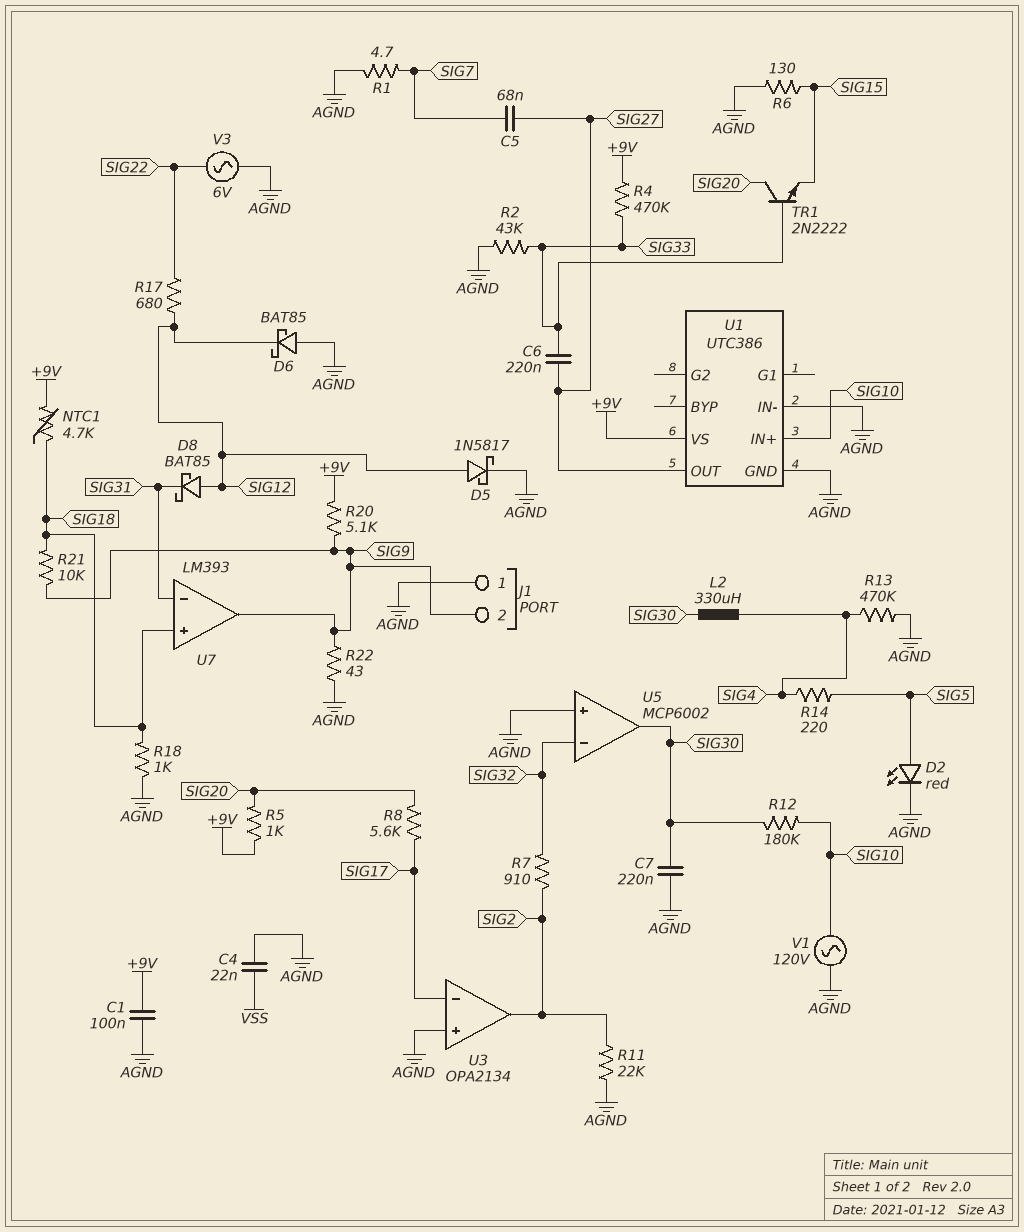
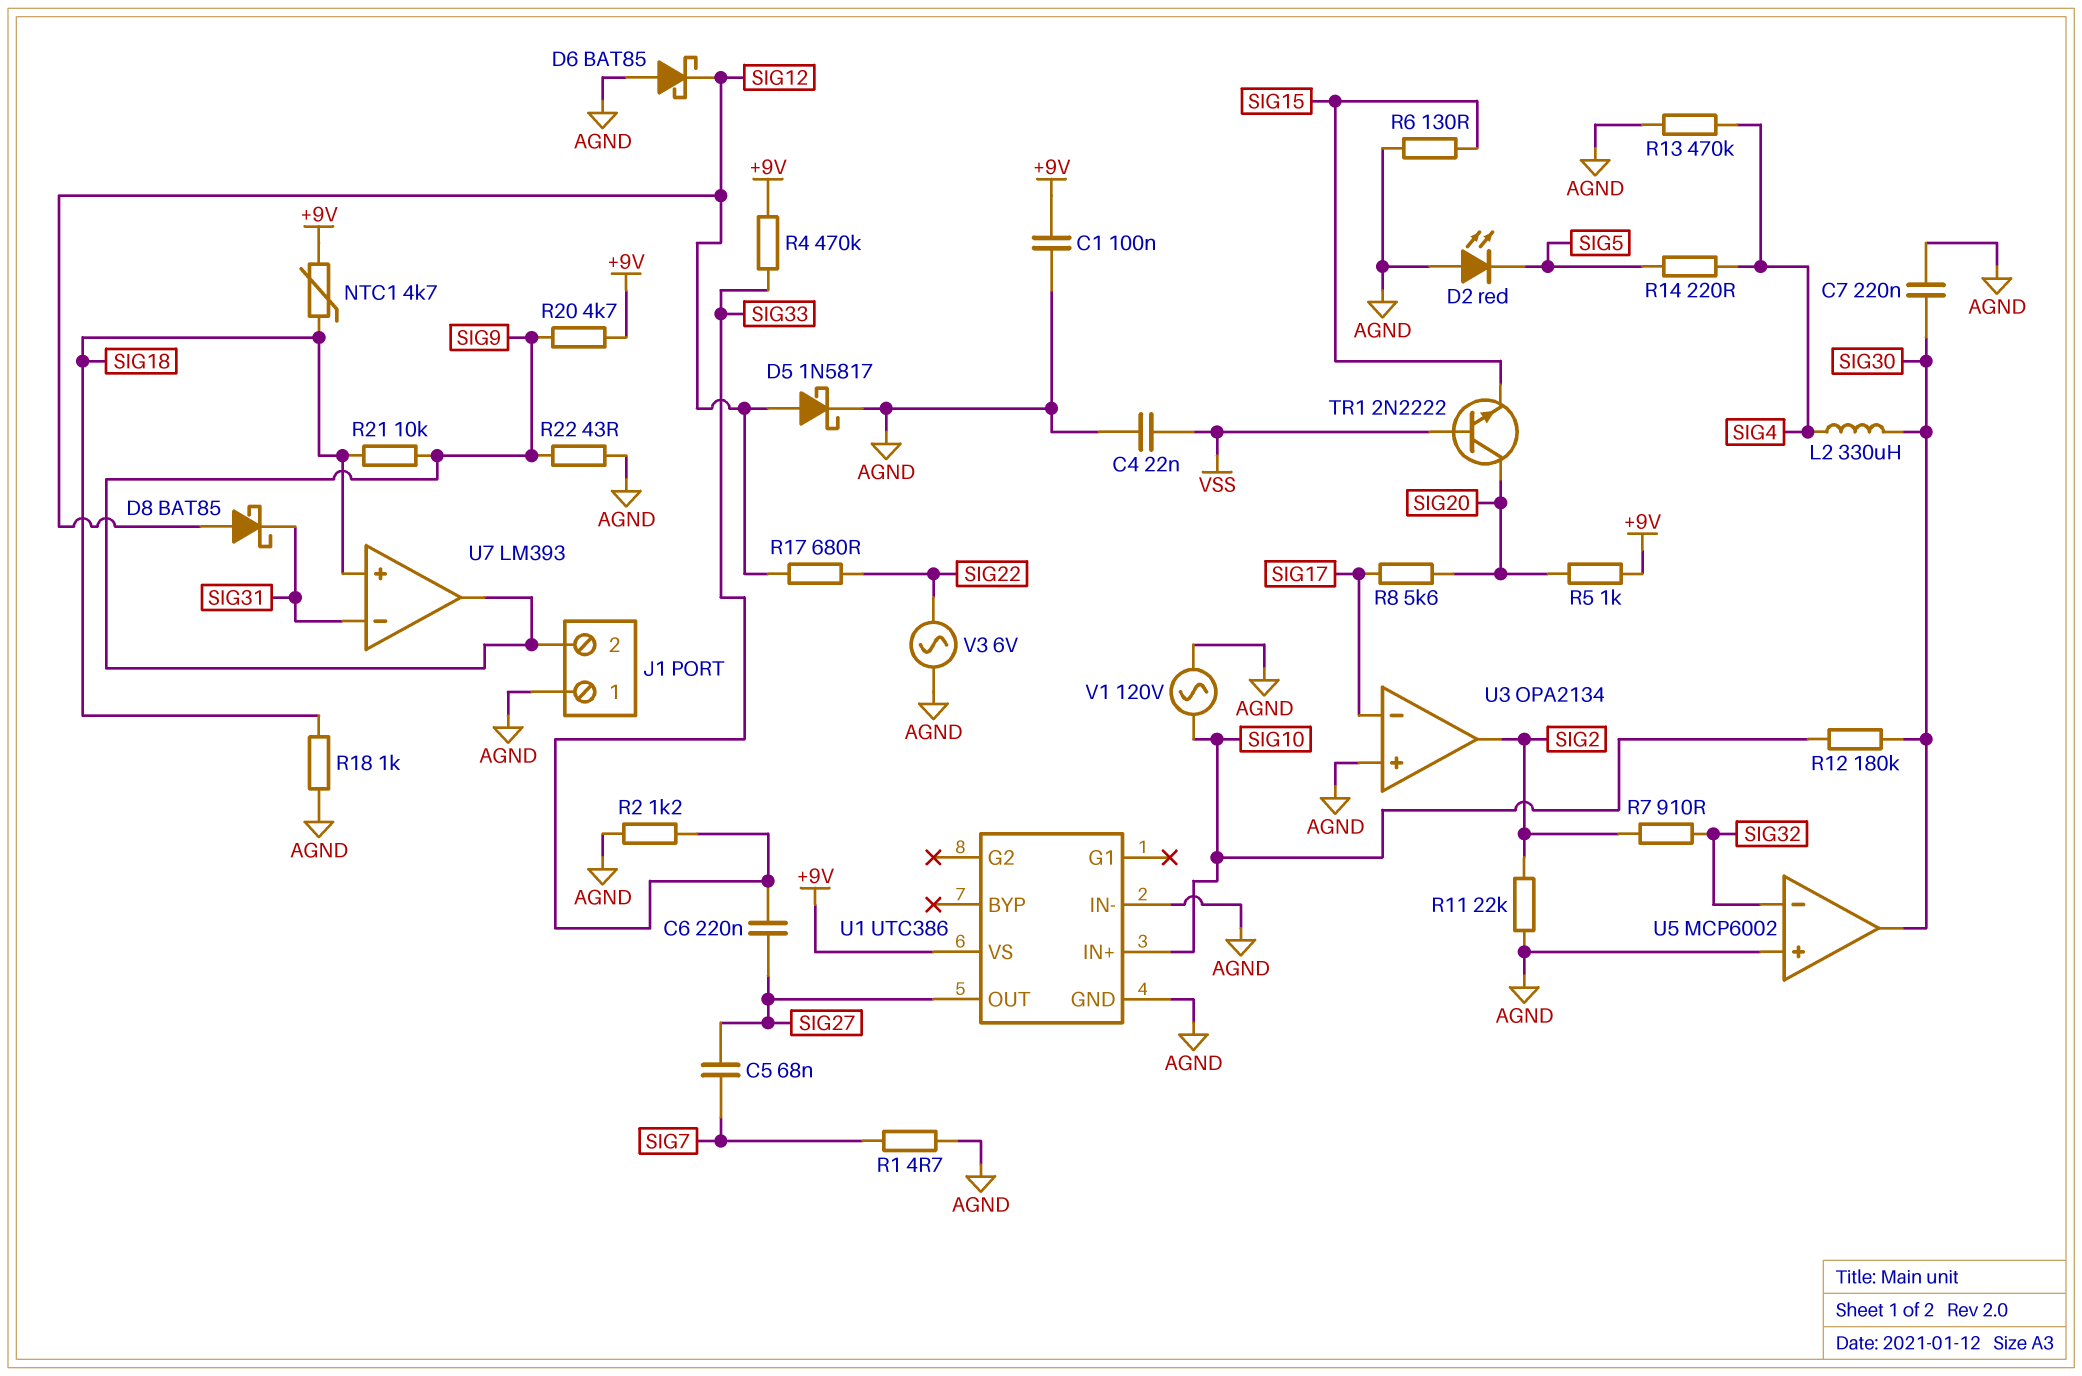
D2: LED red (A SIG5, K AGND) -> LED red (A AGND, K SIG5)
R2: 43k (AGND, SIG33) -> 1.2k (AGND, SIG33)
R20: 5.1k (+9V, SIG9) -> 4.7k (+9V, SIG9)
TR1: NPN 2N2222 (B SIG33, C SIG20, E SIG15) -> NPN 2N2222 (B VSS, C SIG20, E SIG15)

